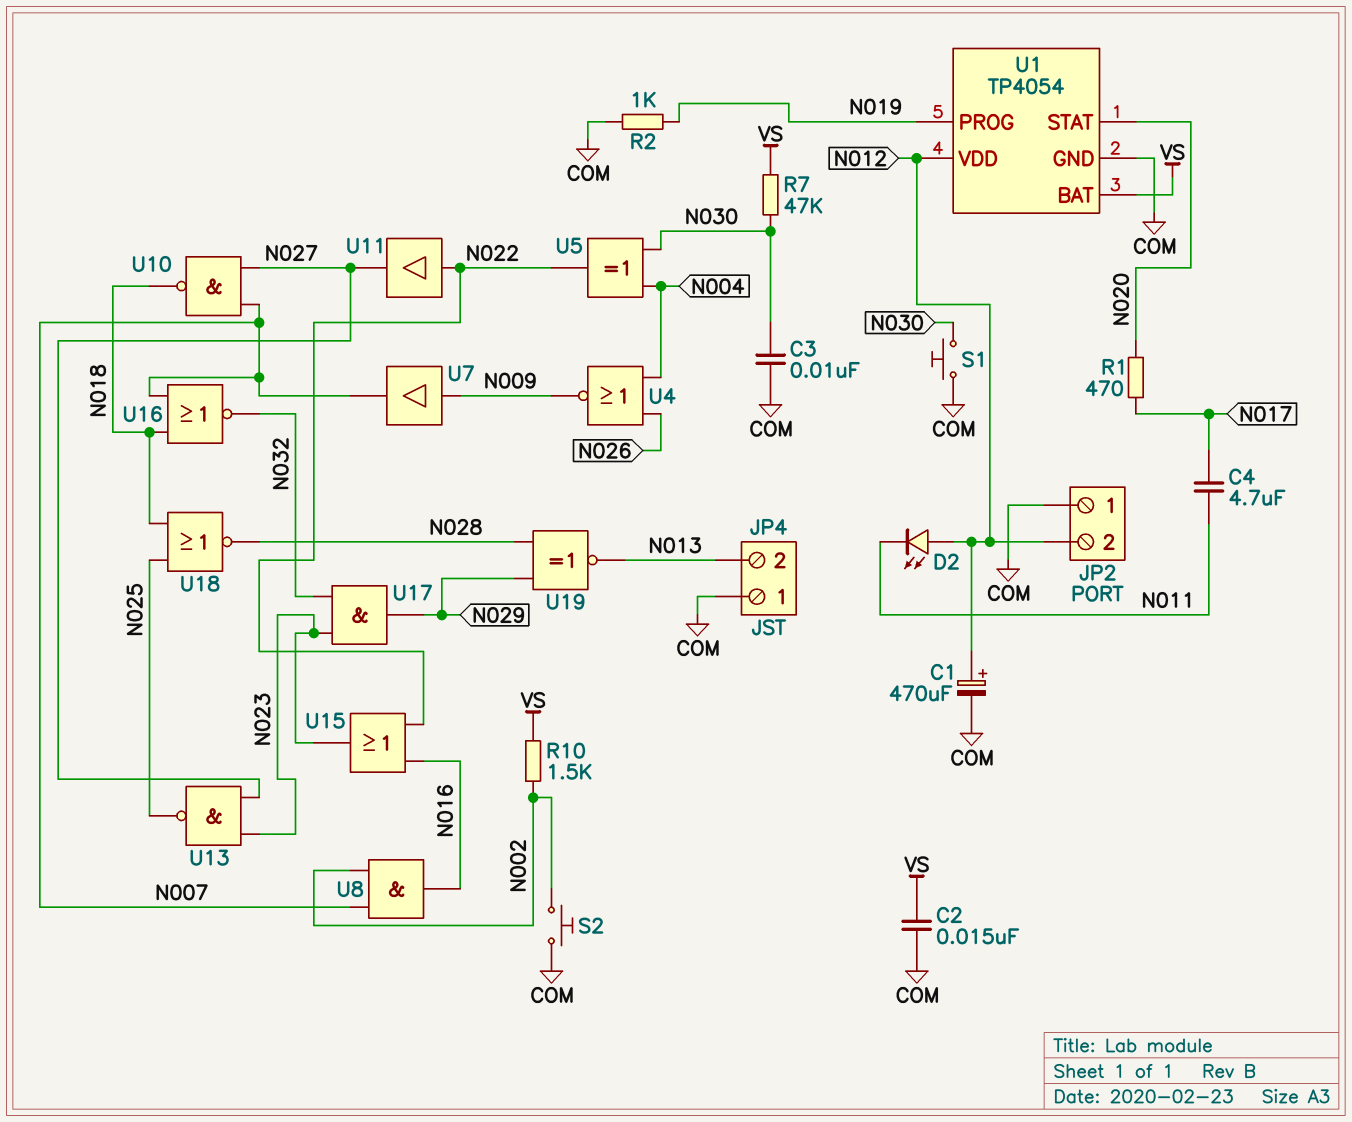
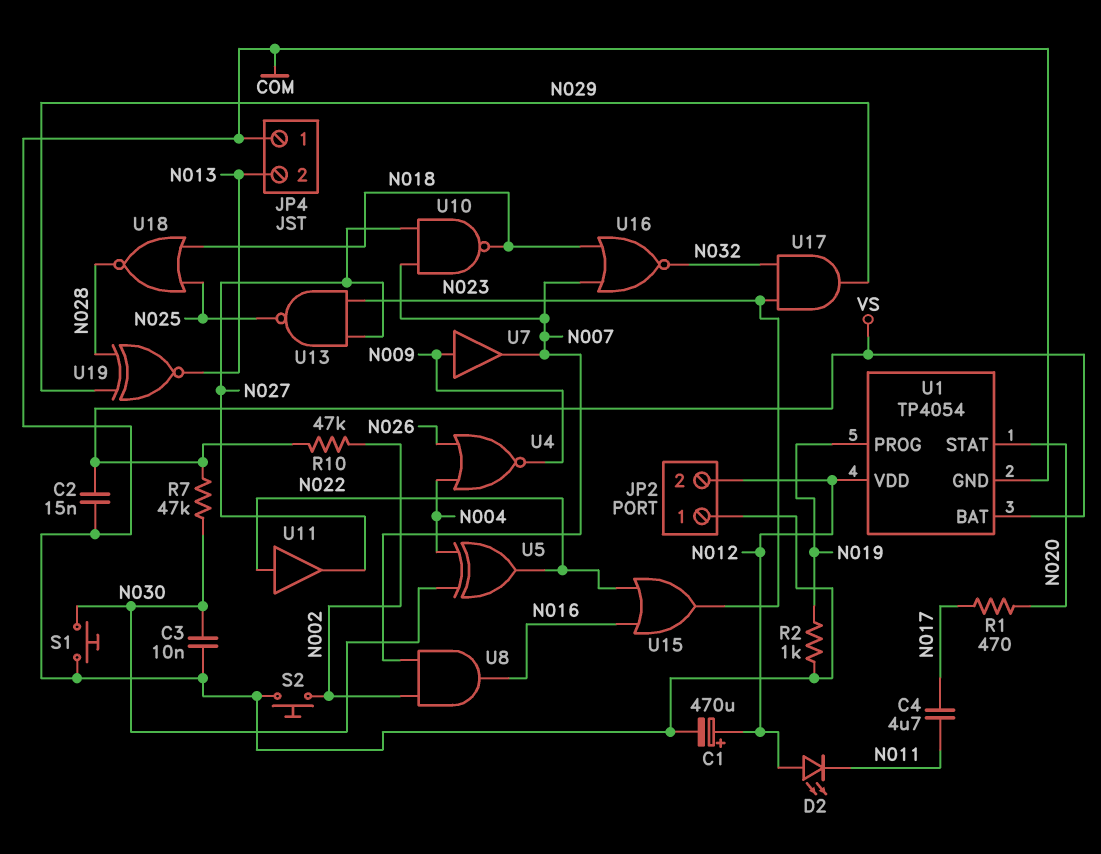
R10: 1.5k (N002, VS) -> 47k (N002, VS)

